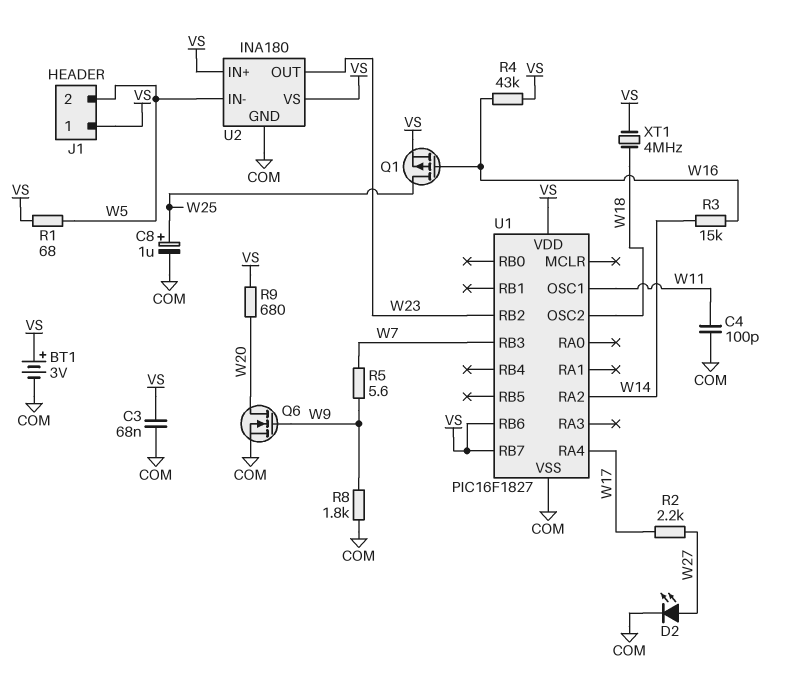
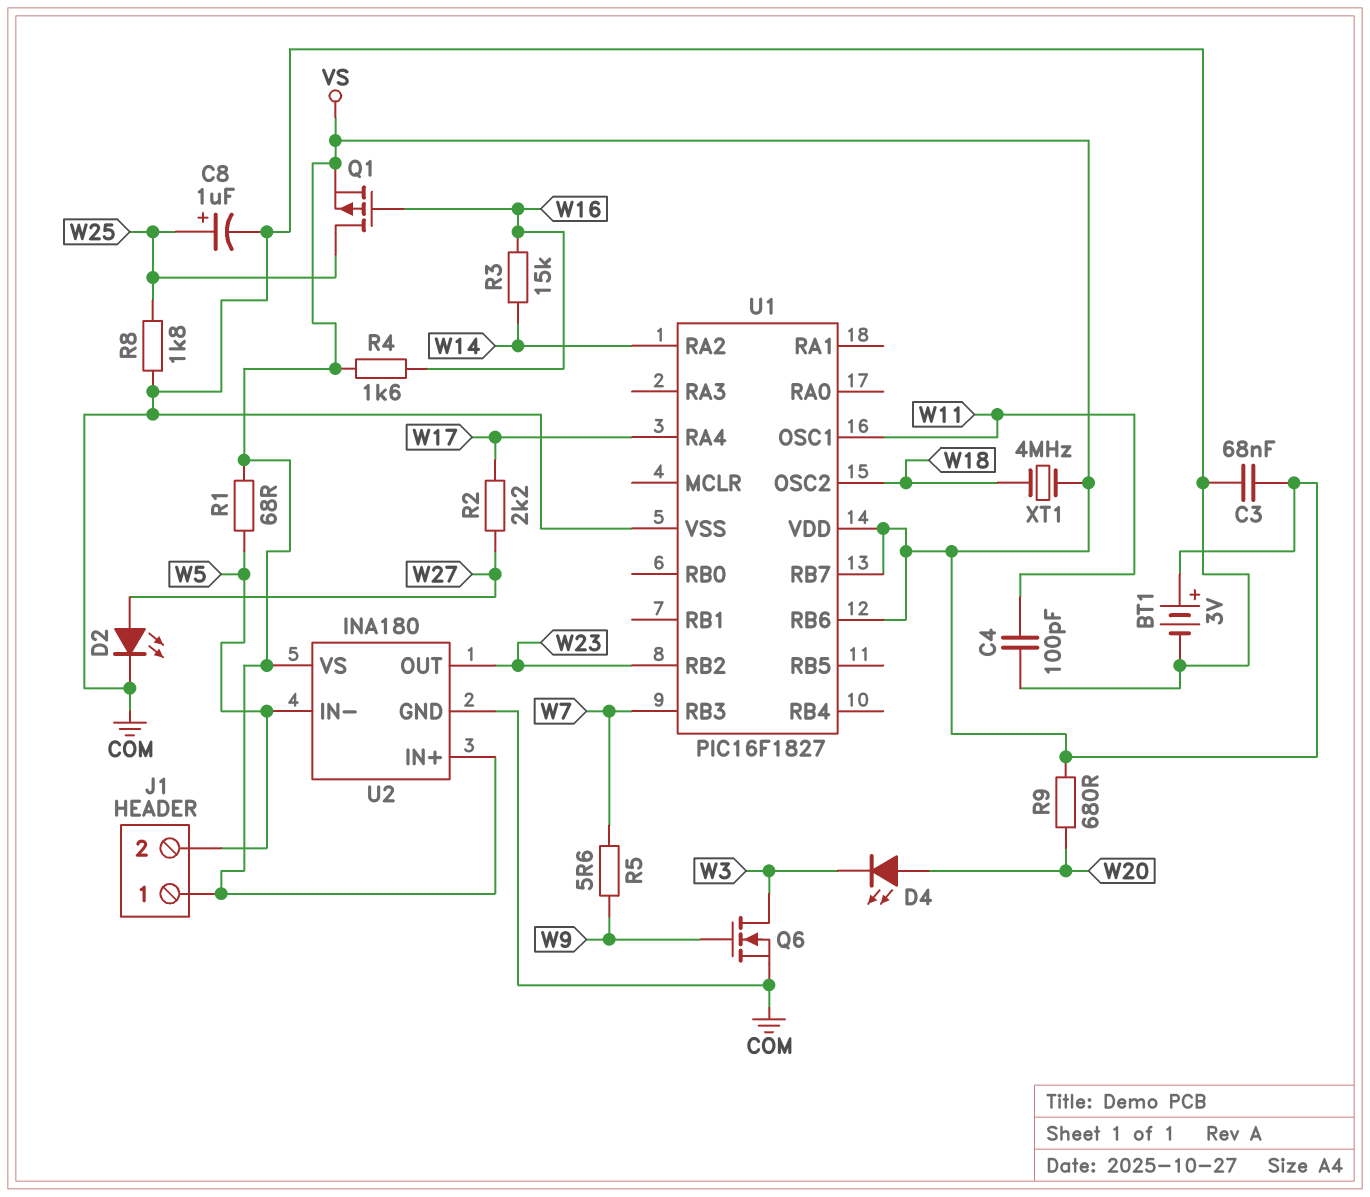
D4: none -> LED (A W20, K W3)
Q6: NMOS (G W9, D W20, S COM) -> NMOS (G W9, D W3, S COM)
R4: 43k (VS, W16) -> 1.6k (VS, W16)
R8: 1.8k (COM, W9) -> 1.8k (COM, W25)

